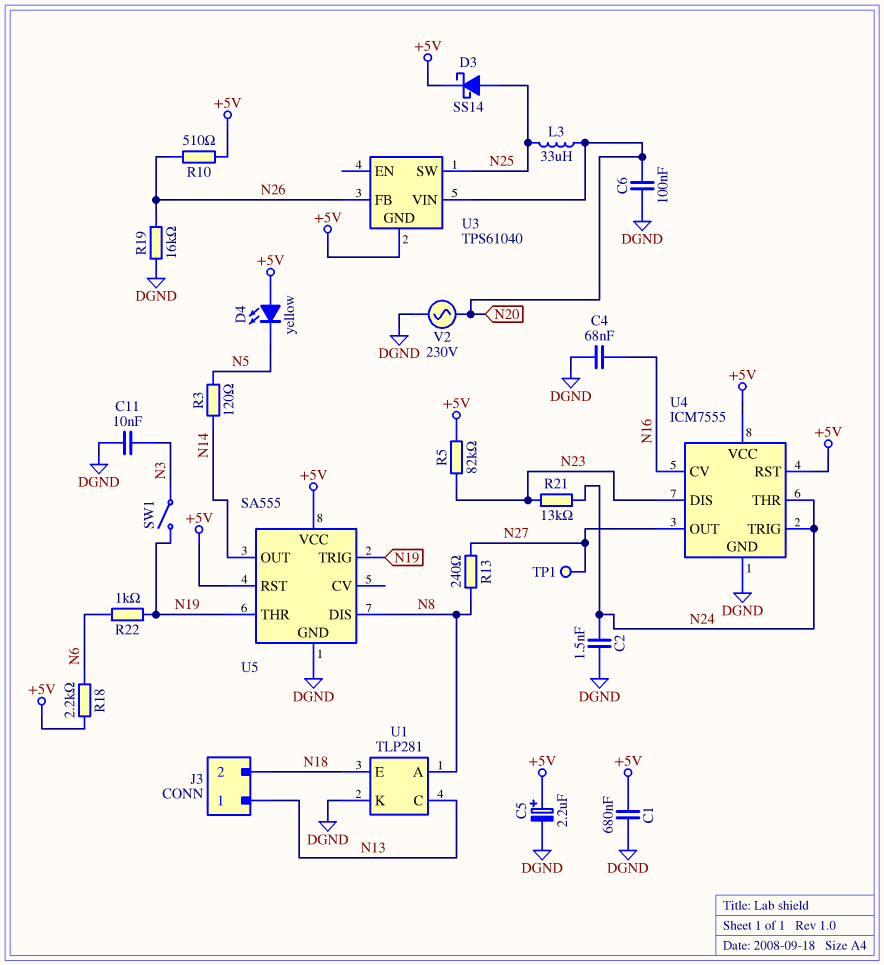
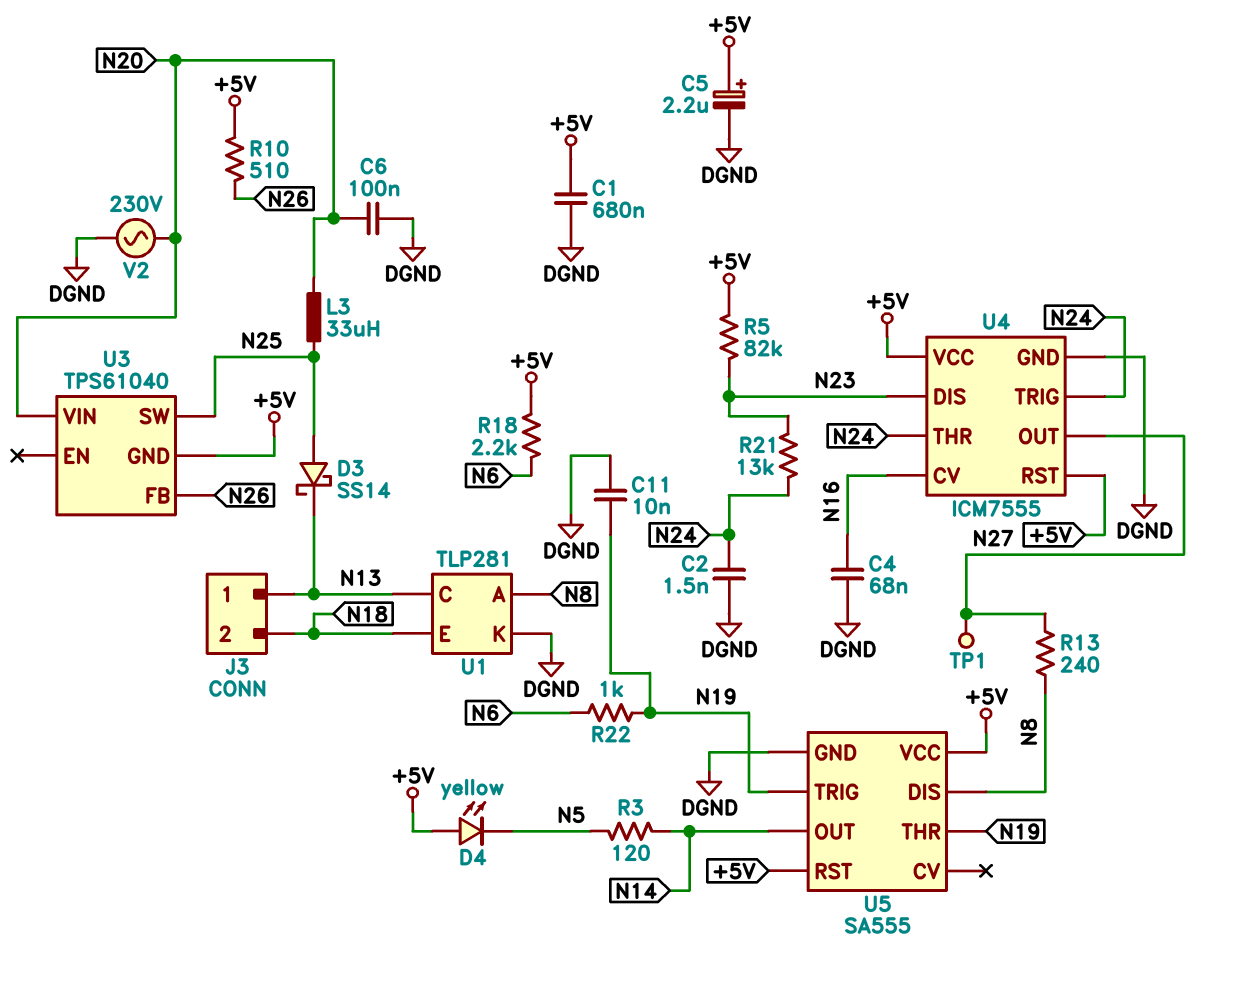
C11: 10nF (DGND, N3) -> 10nF (DGND, N19)
D3: schottky SS14 (A N25, K +5V) -> schottky SS14 (A N25, K N13)
R19: 16k (DGND, N26) -> none
SW1: switch (N3, N19) -> none

